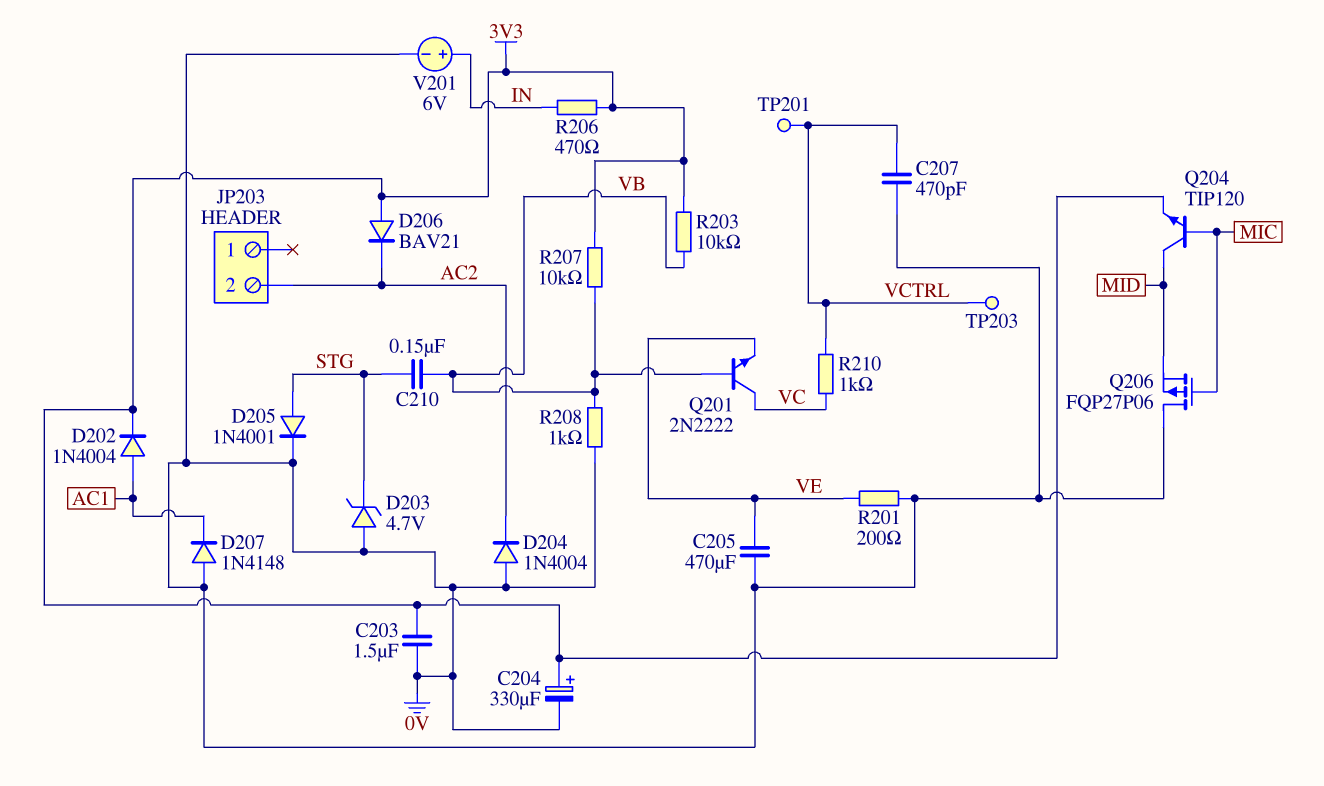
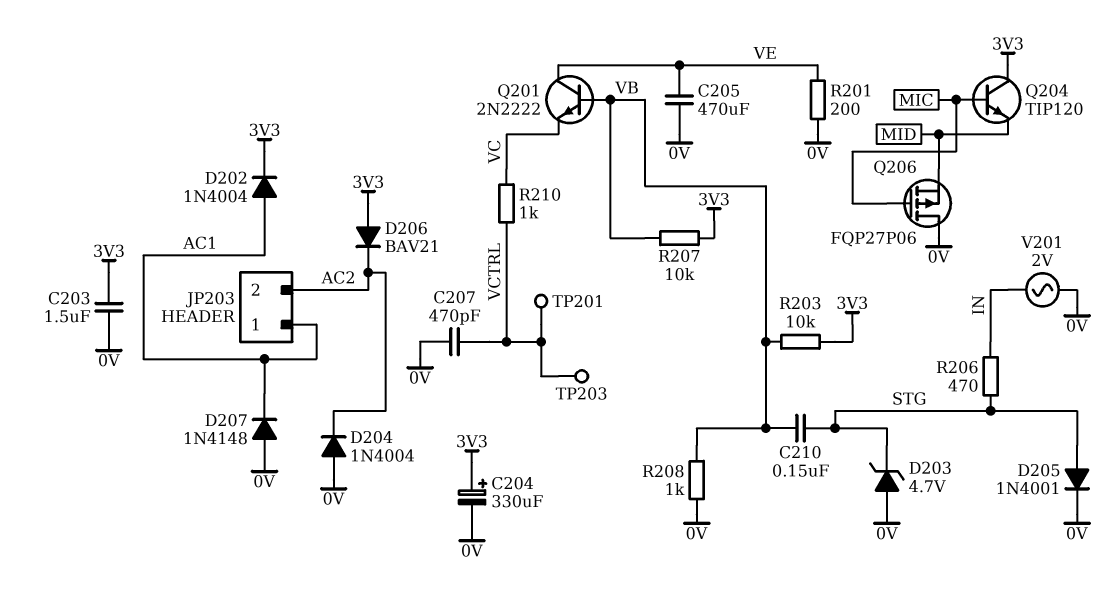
JP203 pin 1: none -> AC1
Q201: NPN 2N2222 (B VB, C VC, E VE) -> NPN 2N2222 (B VB, C VE, E VC)
Q204: NPN TIP120 (B MIC, C MID, E 3V3) -> NPN TIP120 (B MIC, C 3V3, E MID)
R206: 470 (3V3, IN) -> 470 (IN, STG)
V201: 6V (plus IN, minus 0V) -> AC 2V (0V, IN)

